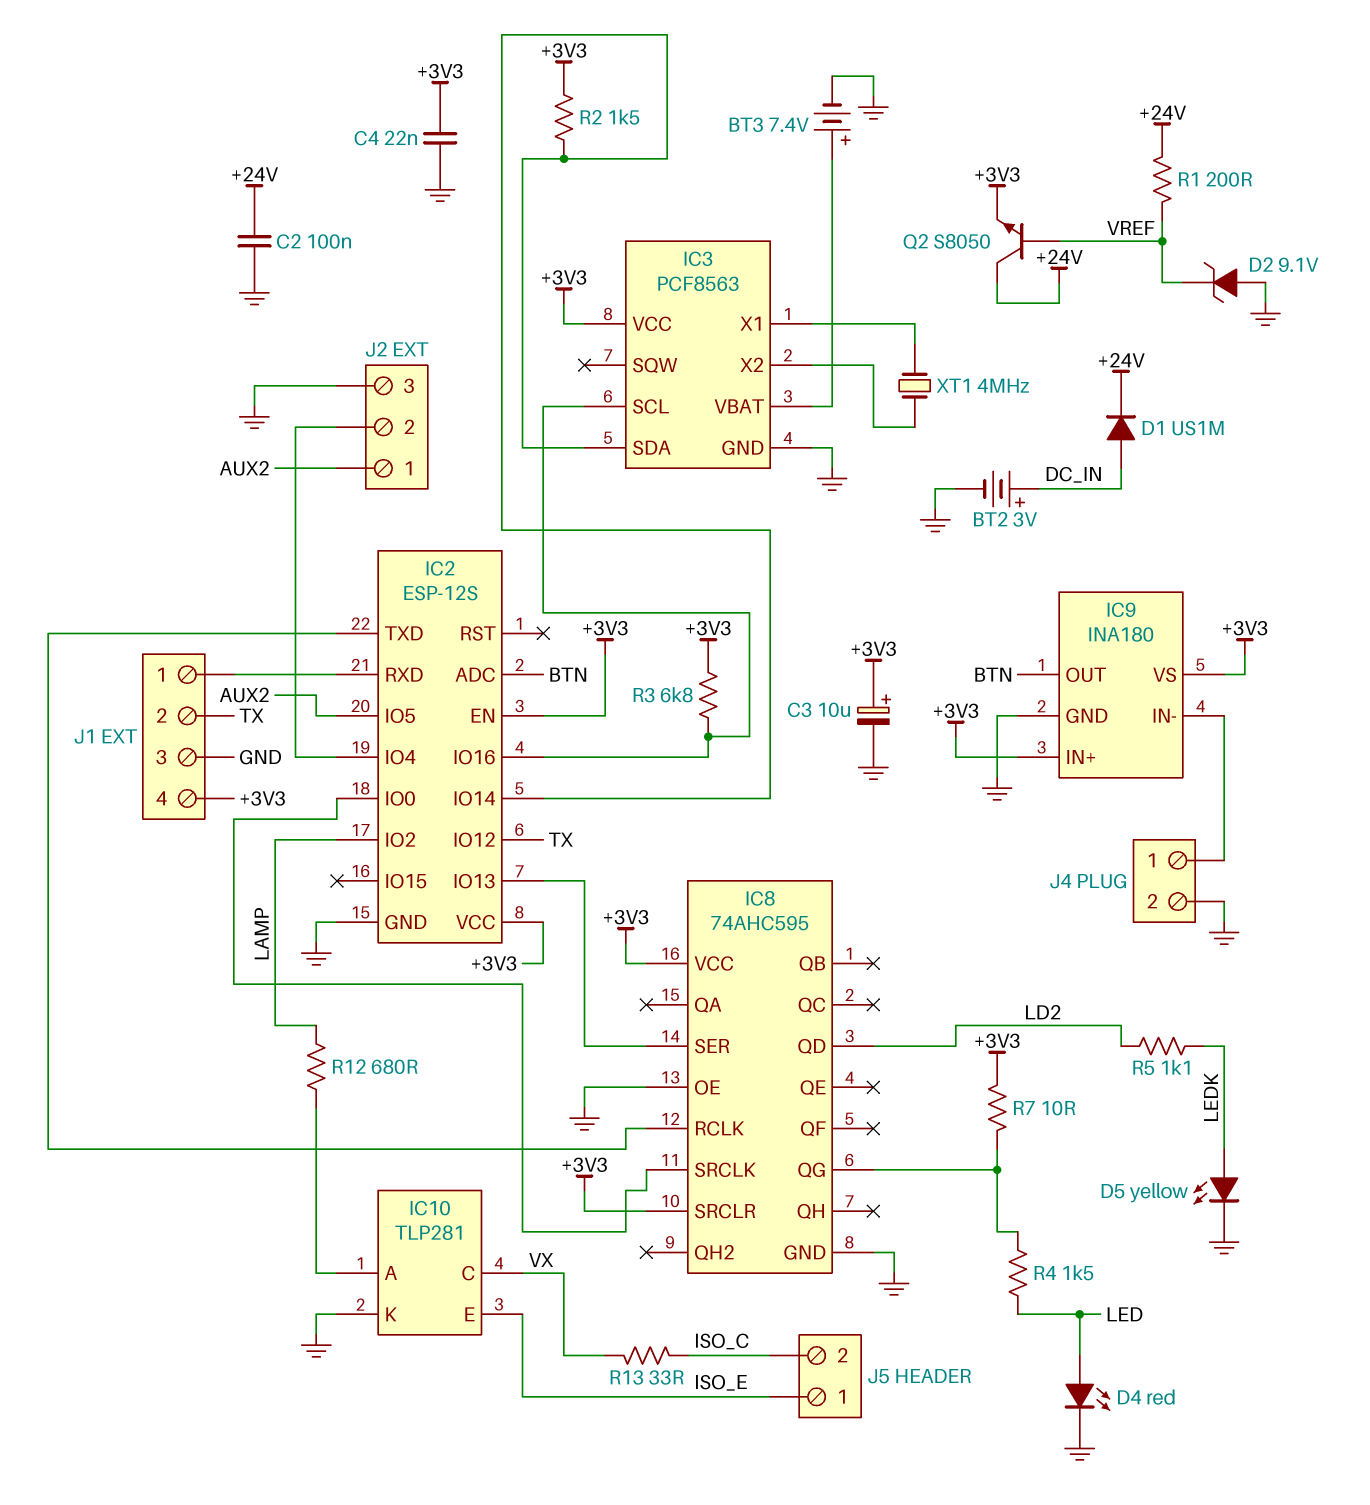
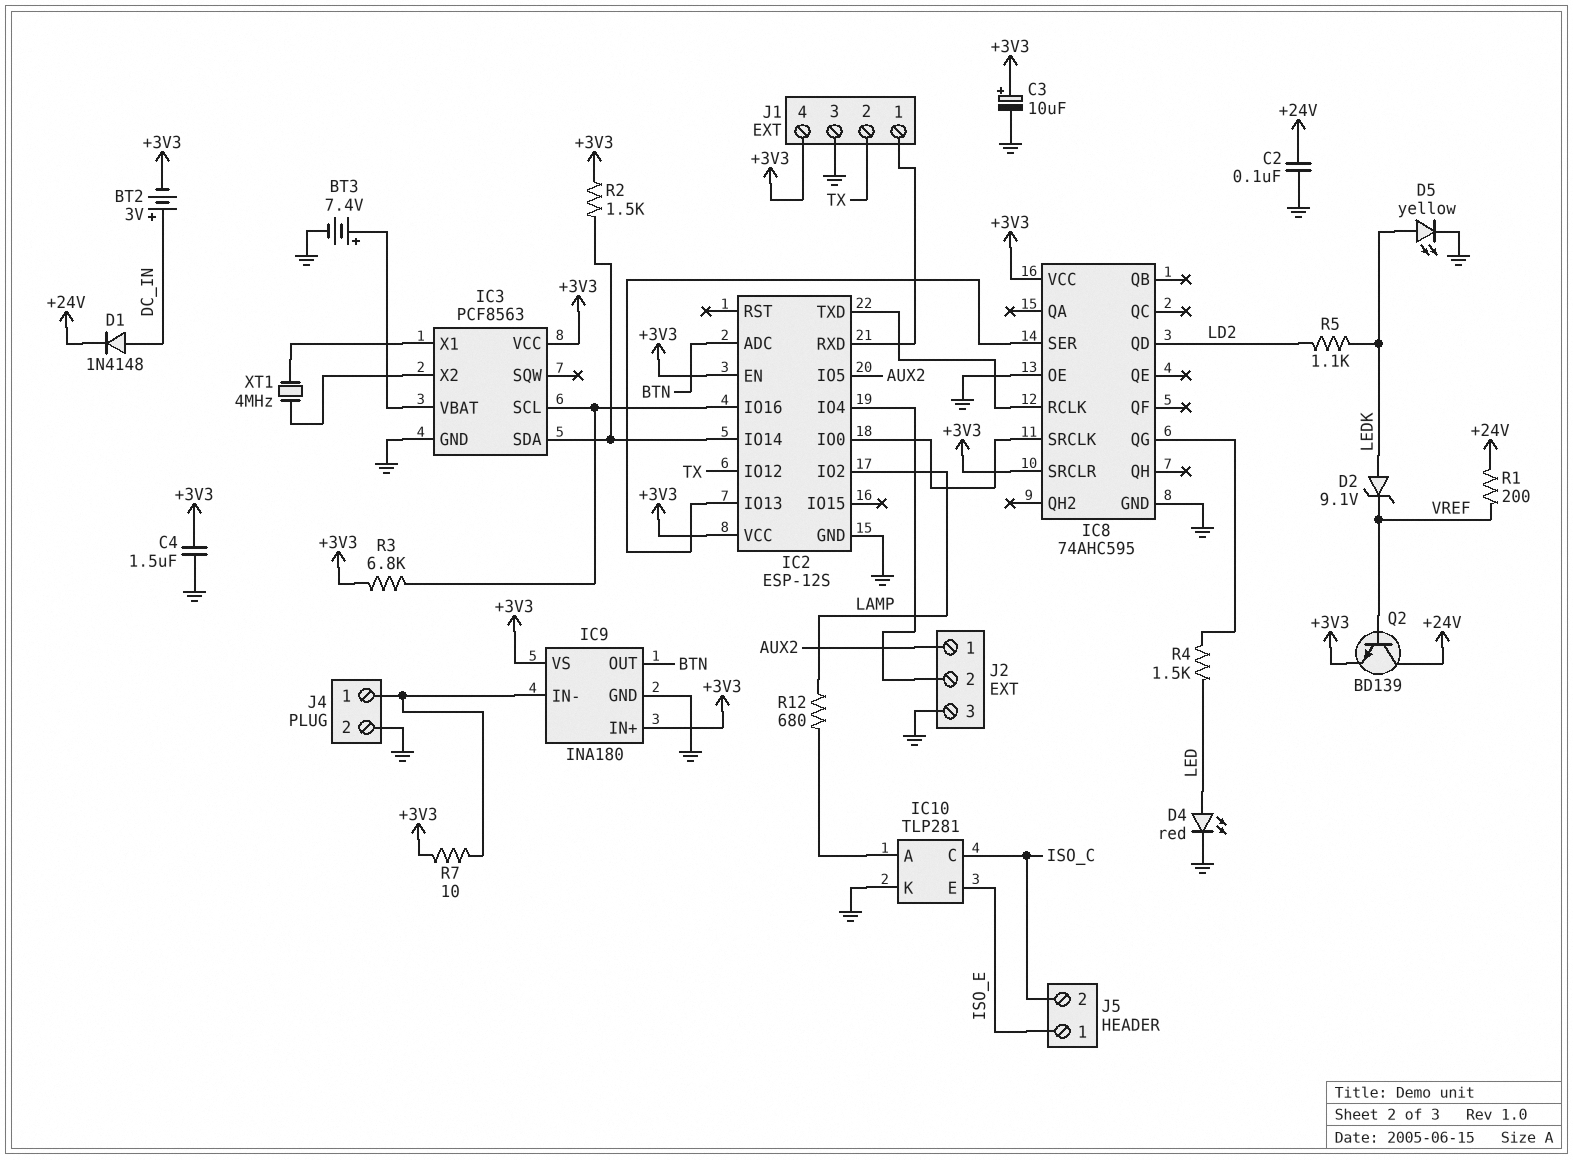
BT2: 3V (plus DC_IN, minus GND) -> 3V (plus DC_IN, minus +3V3)
C4: 22nF (+3V3, GND) -> 1.5uF (+3V3, GND)
D1: diode US1M (A DC_IN, K +24V) -> diode 1N4148 (A DC_IN, K +24V)
D2: zener 9.1V (A GND, K VREF) -> zener 9.1V (A LEDK, K VREF)
IC10 pin C: VX -> ISO_C
Q2: NPN S8050 (B VREF, C +24V, E +3V3) -> NPN BD139 (B VREF, C +24V, E +3V3)
R7: 10 (+3V3, IC8/QG) -> 10 (+3V3, IC9/IN-)
R13: 33 (ISO_C, VX) -> none

